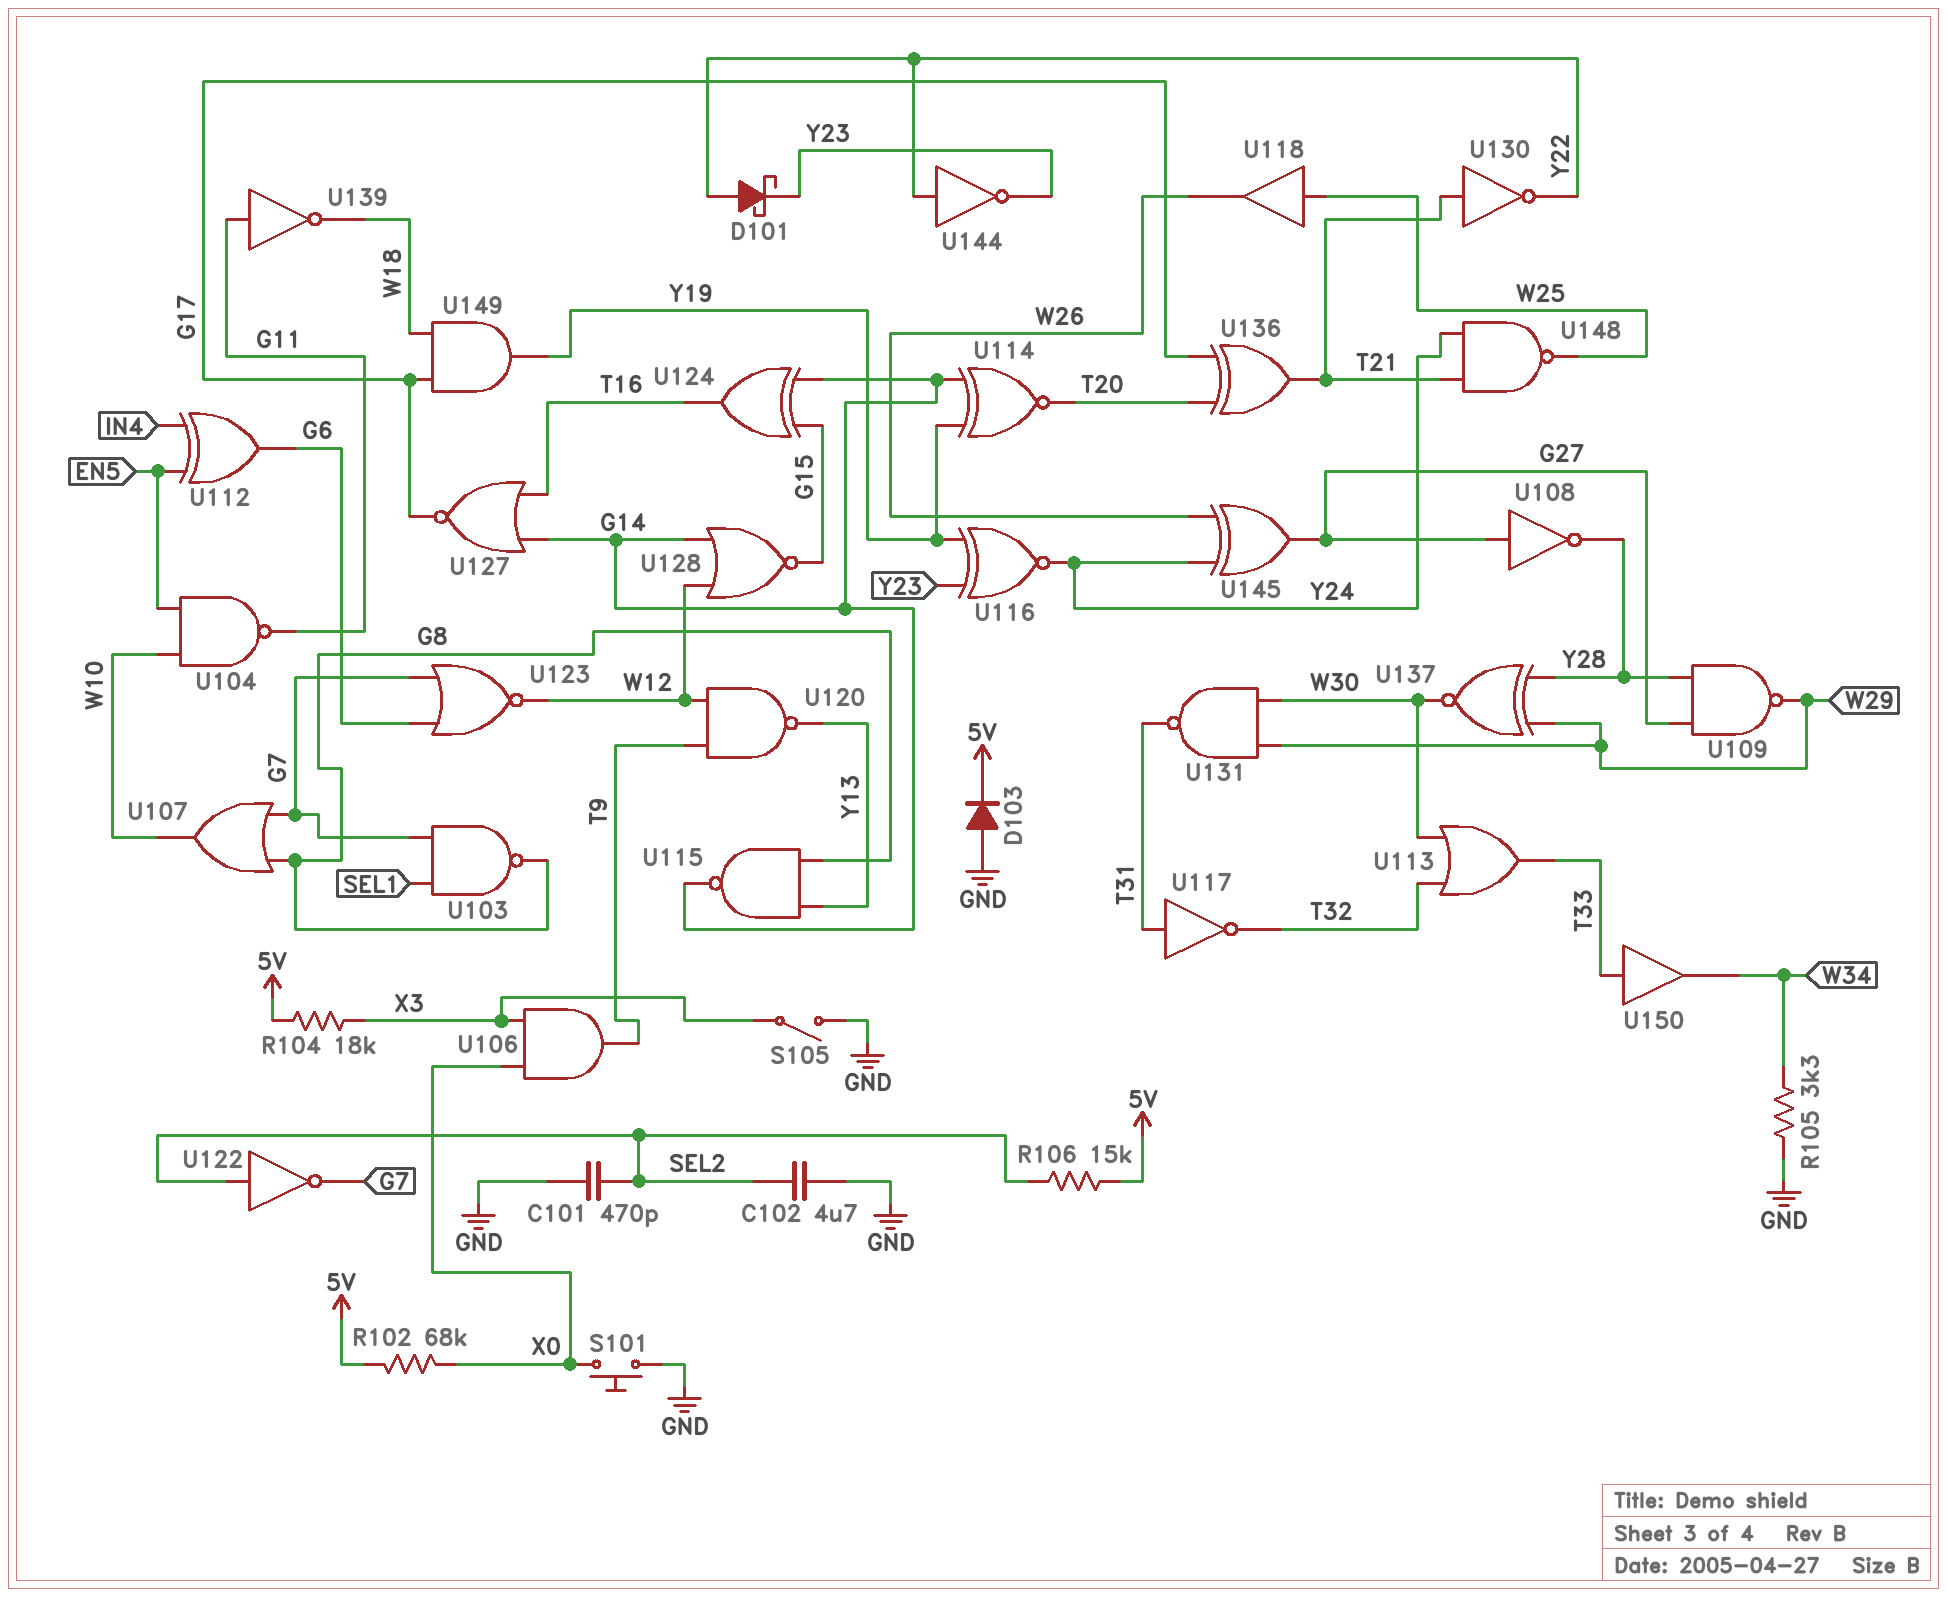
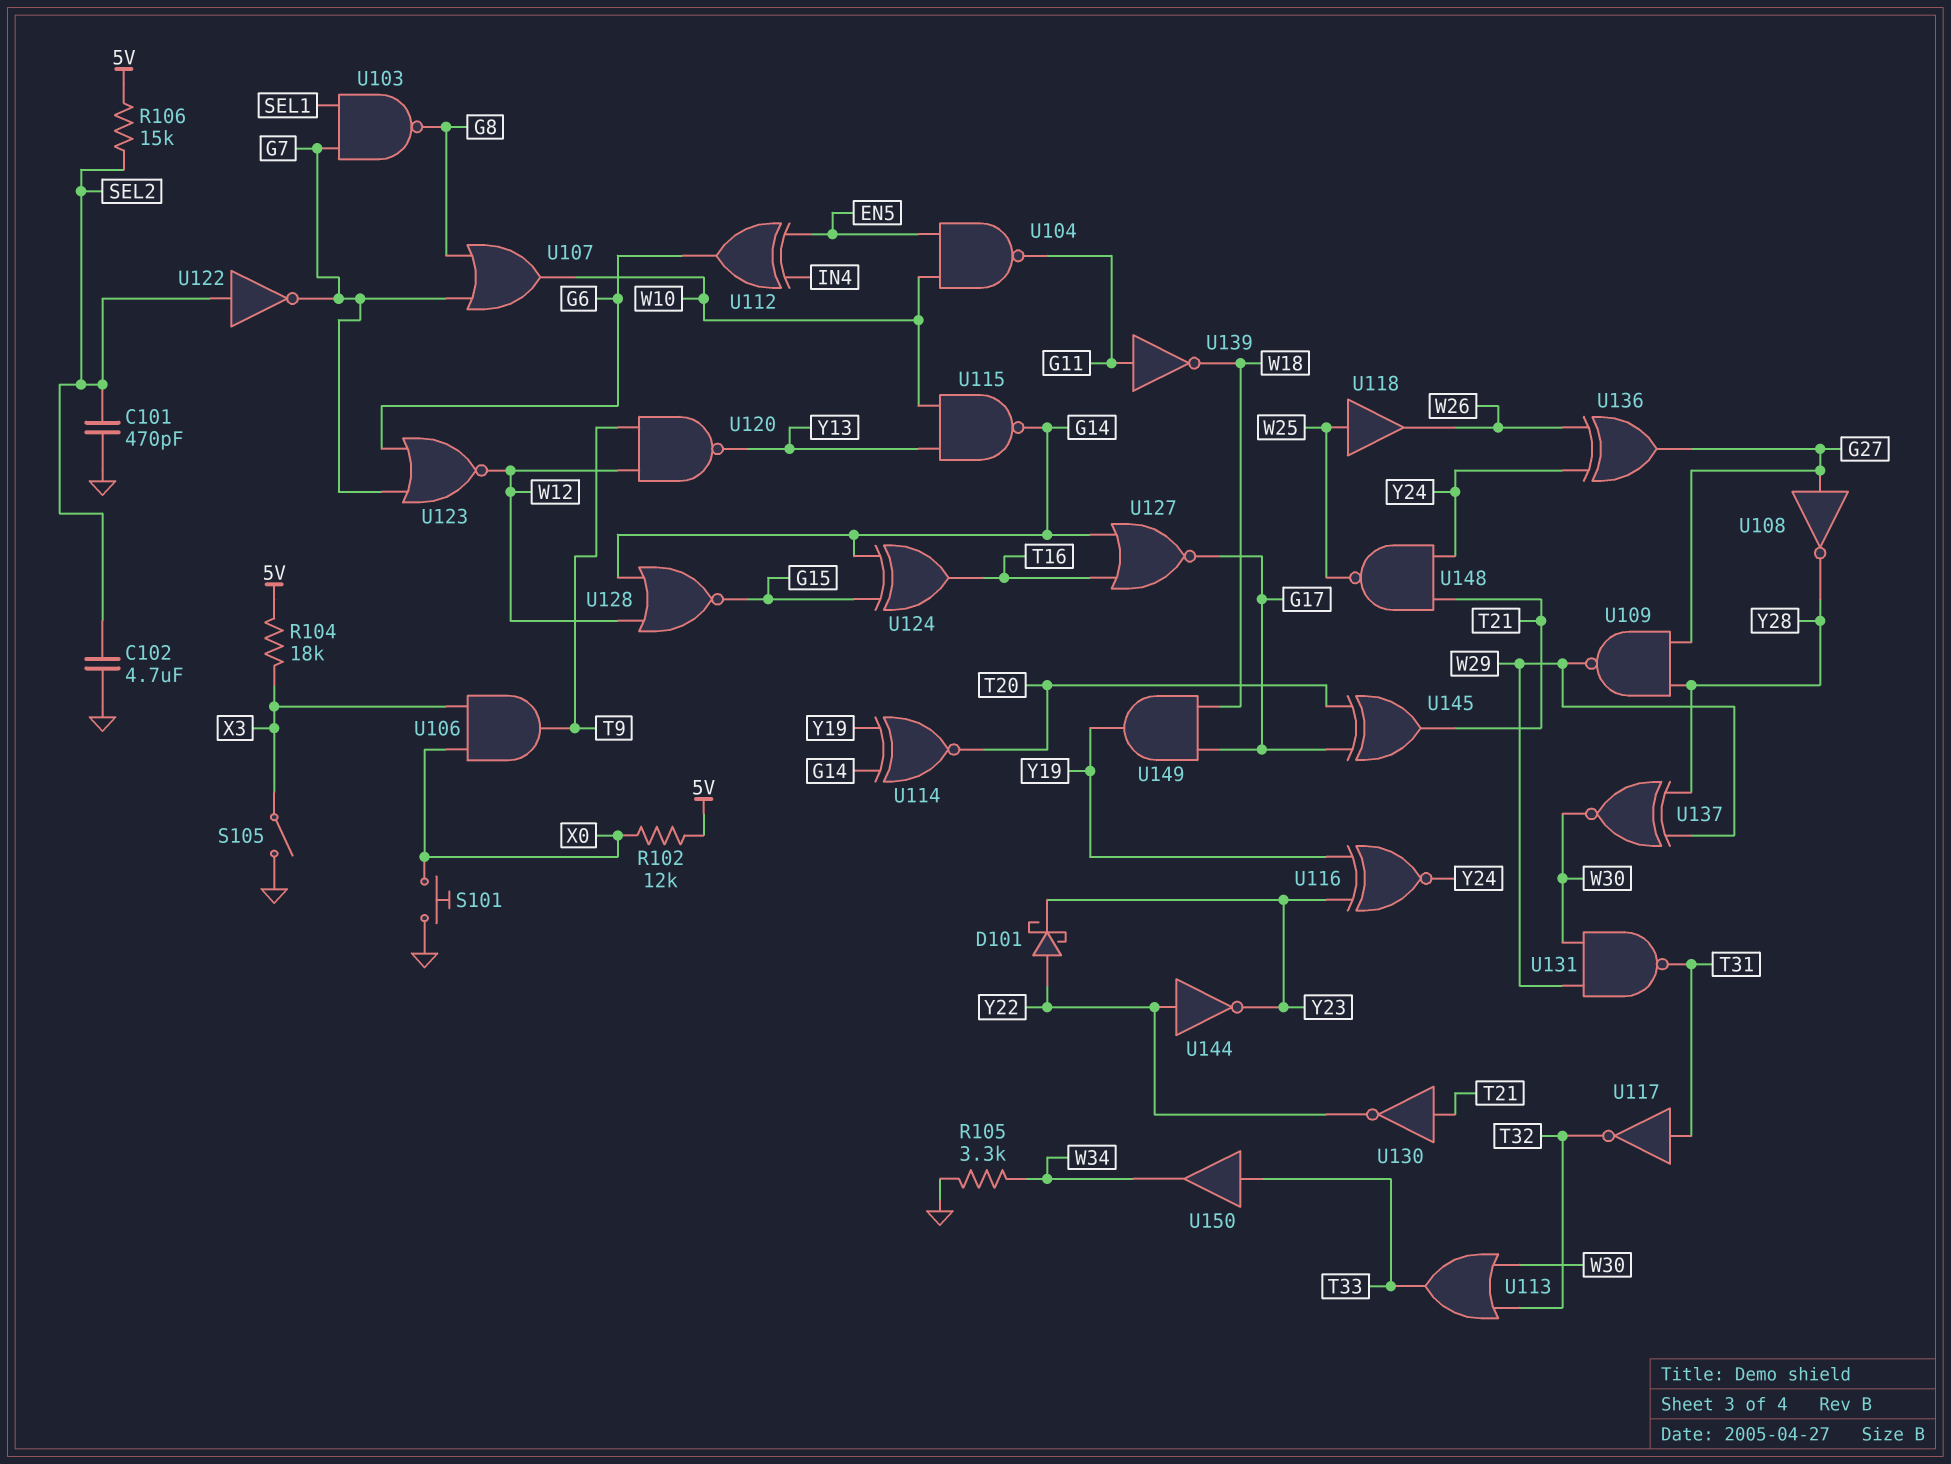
D103: diode (A GND, K 5V) -> none
R102: 68k (5V, X0) -> 12k (5V, X0)
U115: NAND (in G8, in Y13, out G14) -> NAND (in W10, in Y13, out G14)
U136: XOR (in G17, in T20, out T21) -> XOR (in W26, in Y24, out G27)
U145: XOR (in W26, in Y24, out G27) -> XOR (in G17, in T20, out T21)

